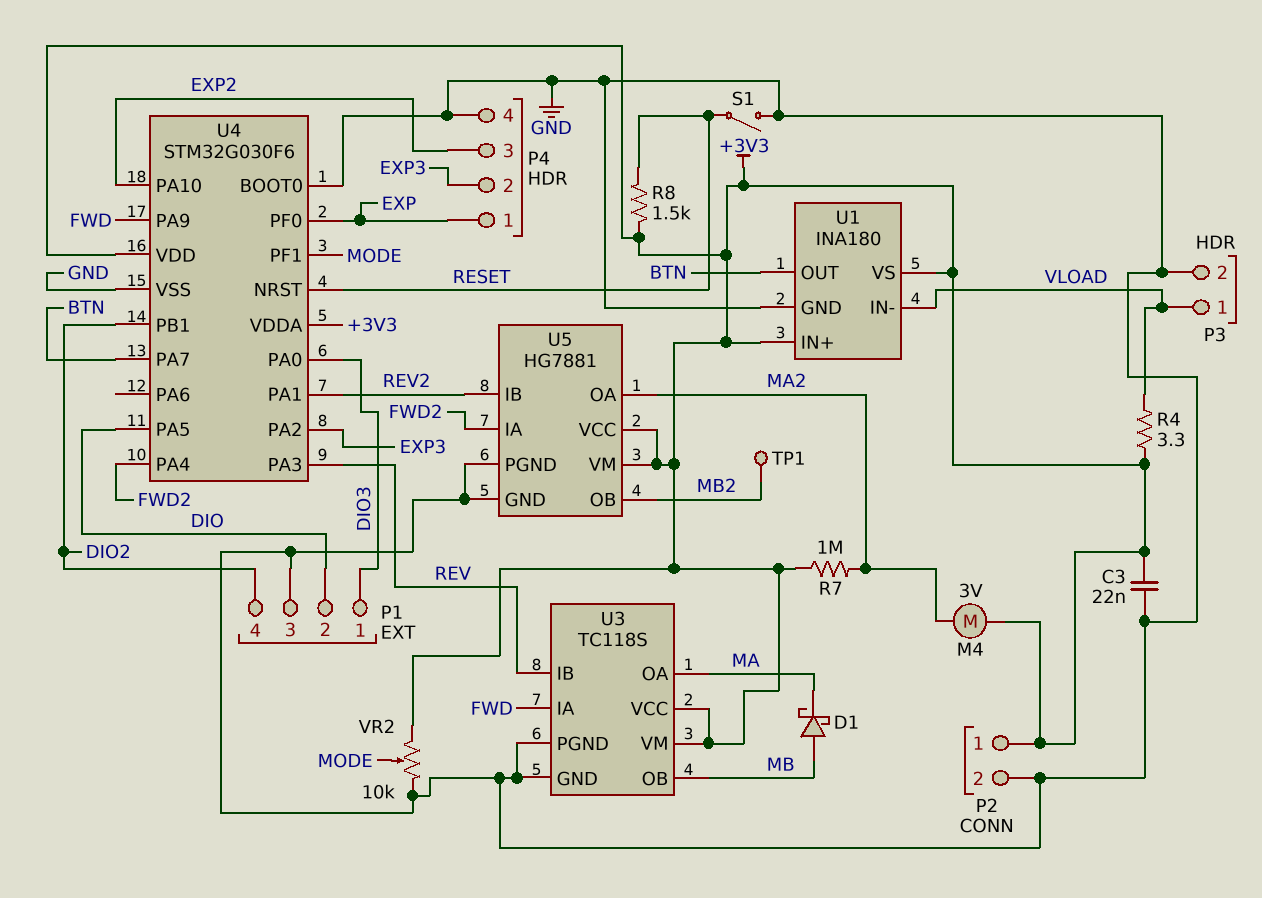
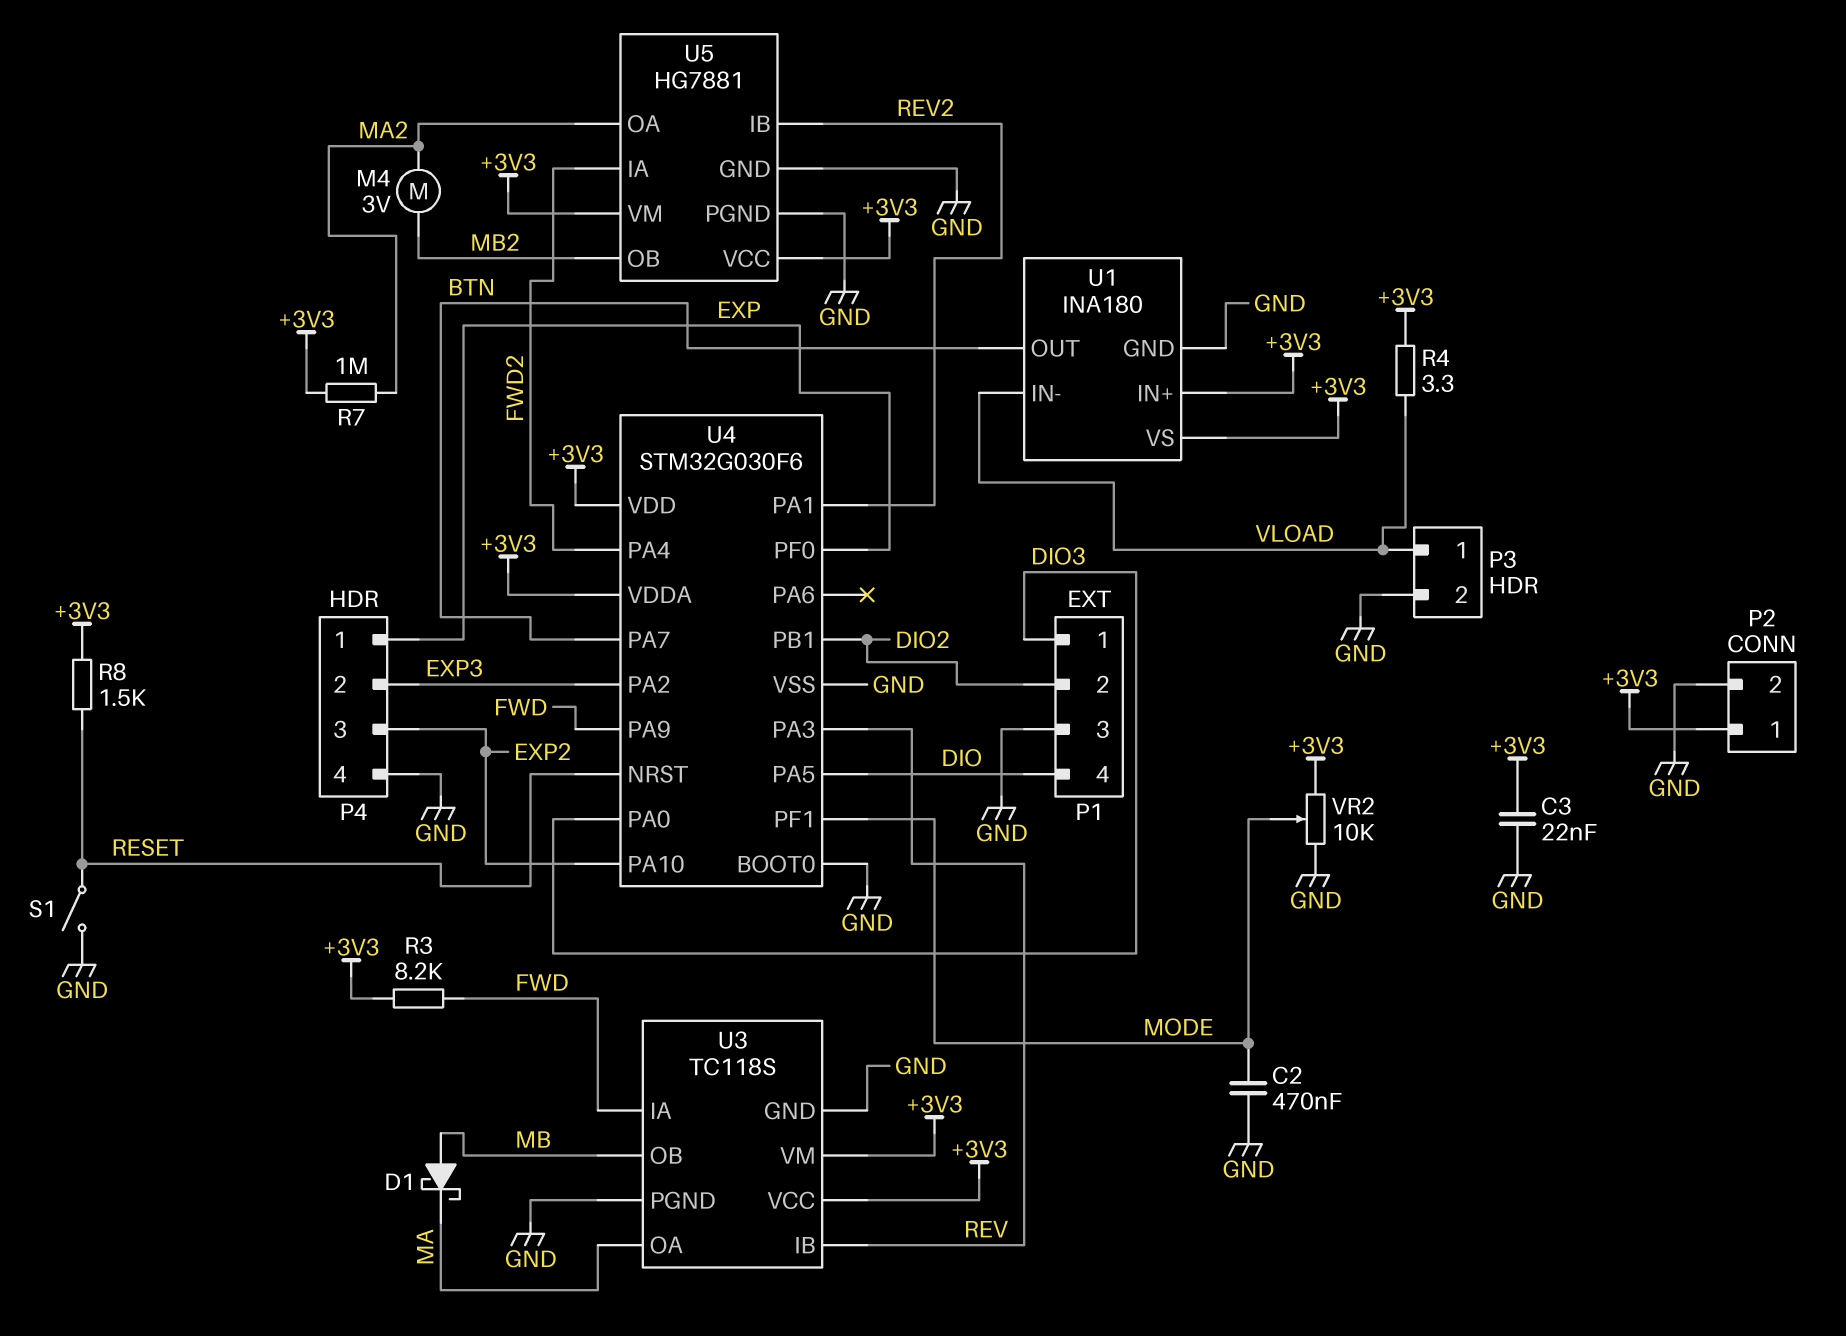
C2: none -> 470nF (GND, MODE)
M4: motor 3V (+3V3, MA2) -> motor 3V (MA2, MB2)
P1 pin 2: DIO -> DIO2
P1 pin 4: DIO2 -> DIO
R3: none -> 8.2k (+3V3, FWD)
TP1: test point (MB2) -> none

